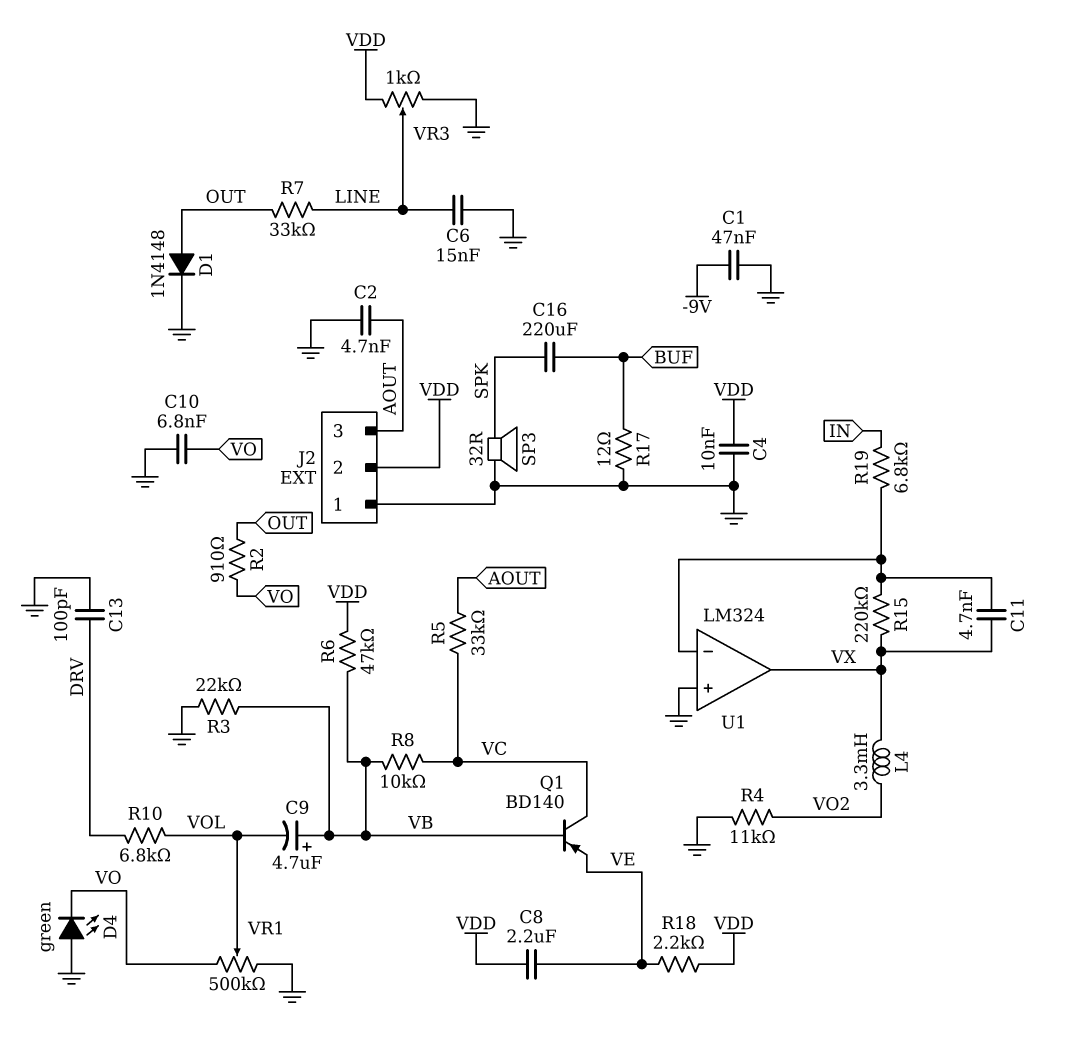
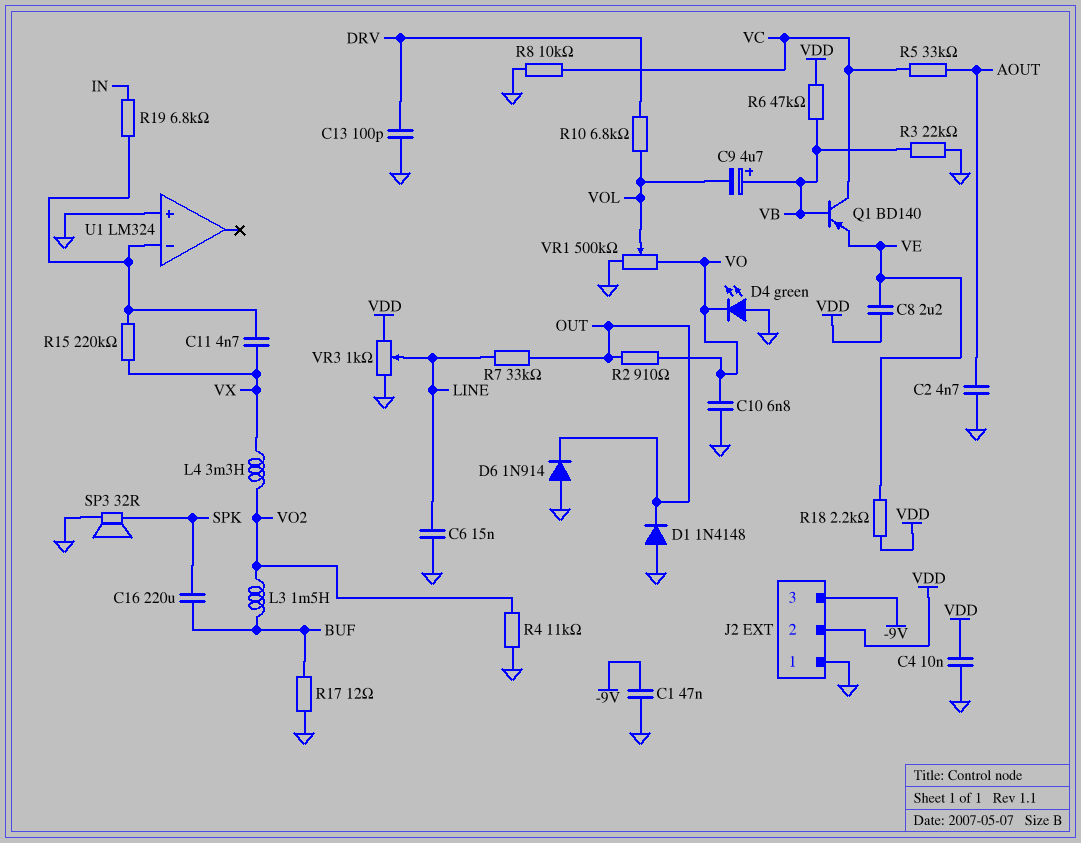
D1: diode 1N4148 (A OUT, K GND) -> diode 1N4148 (A GND, K OUT)
D6: none -> diode 1N914 (A GND, K OUT)
J2 pin 3: AOUT -> -9V
L3: none -> 1.5mH (BUF, VO2)
R8: 10k (VB, VC) -> 10k (GND, VC)
U1 pin out: VX -> none

